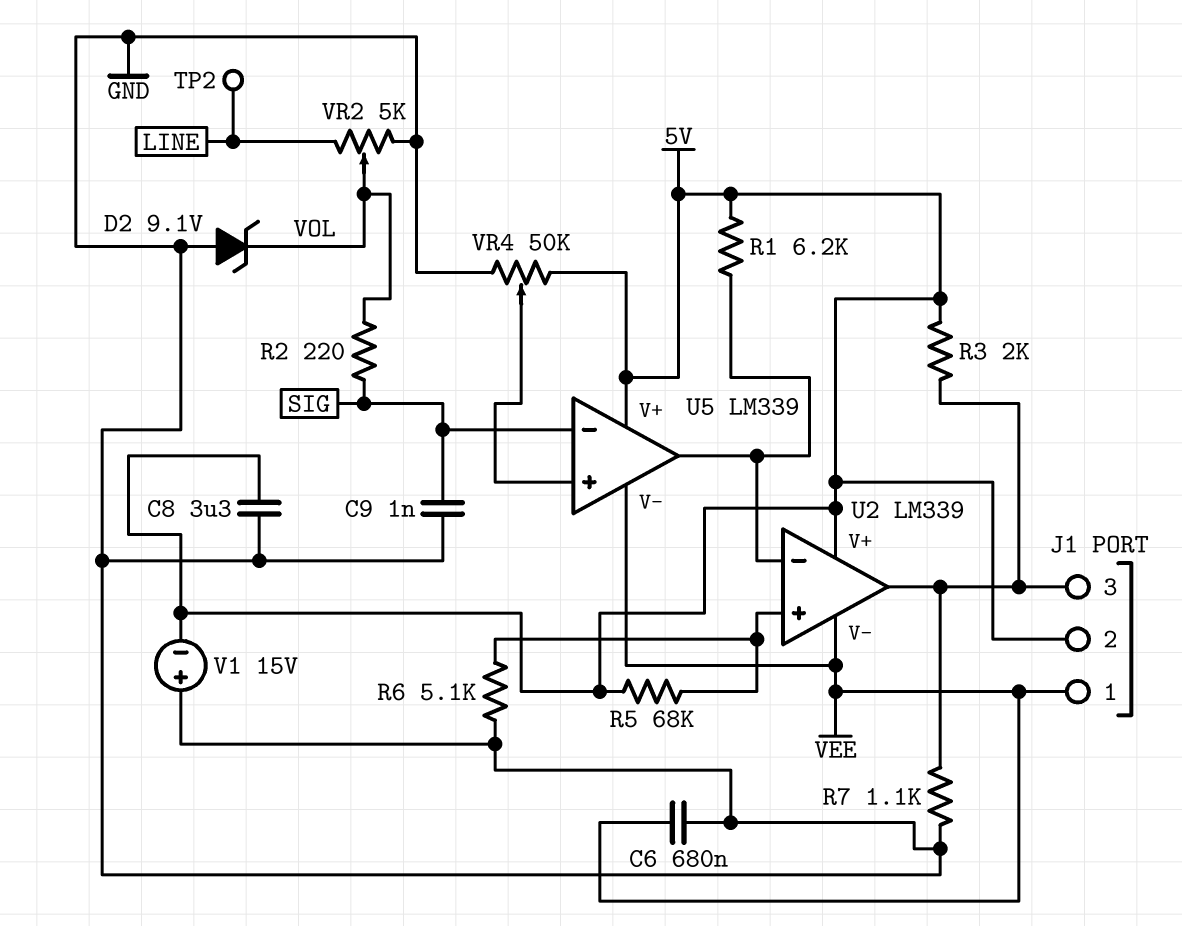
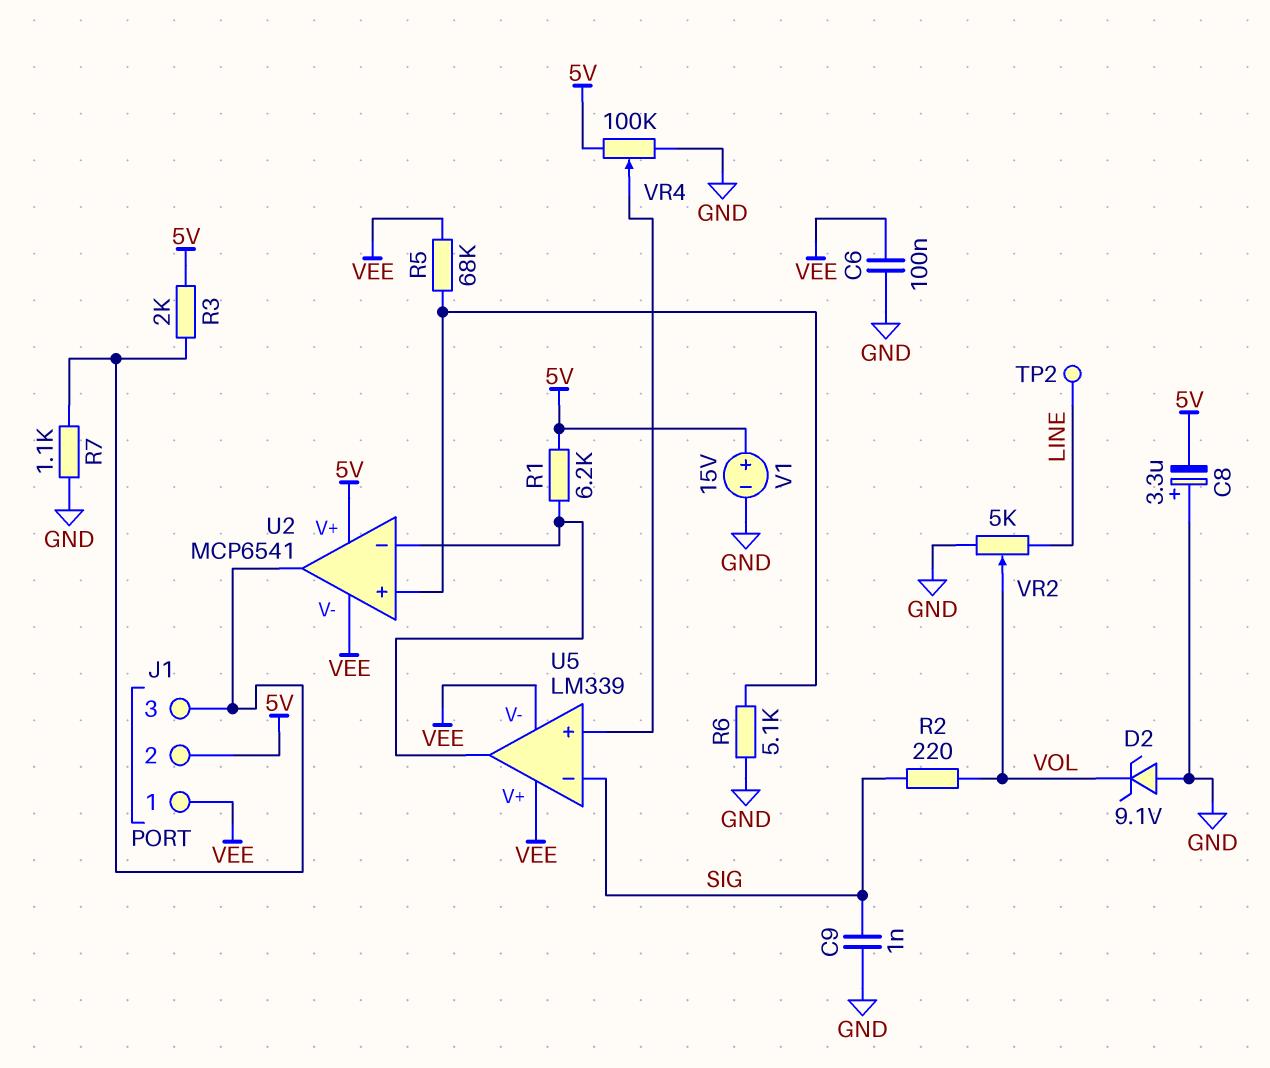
C6: 680nF (GND, VEE) -> 100nF (GND, VEE)
C8: 3.3uF (5V, GND) -> 3.3uF (plus GND, minus 5V)
R5: 68k (5V, U2/in+) -> 68k (U2/in+, VEE)
U2: LM339 -> MCP6541
U5 pin V+: 5V -> VEE
V1: 15V (plus GND, minus 5V) -> 15V (plus 5V, minus GND)
VR4: 50k (5V, GND, wiper U5/in+) -> 100k (5V, GND, wiper U5/in+)

